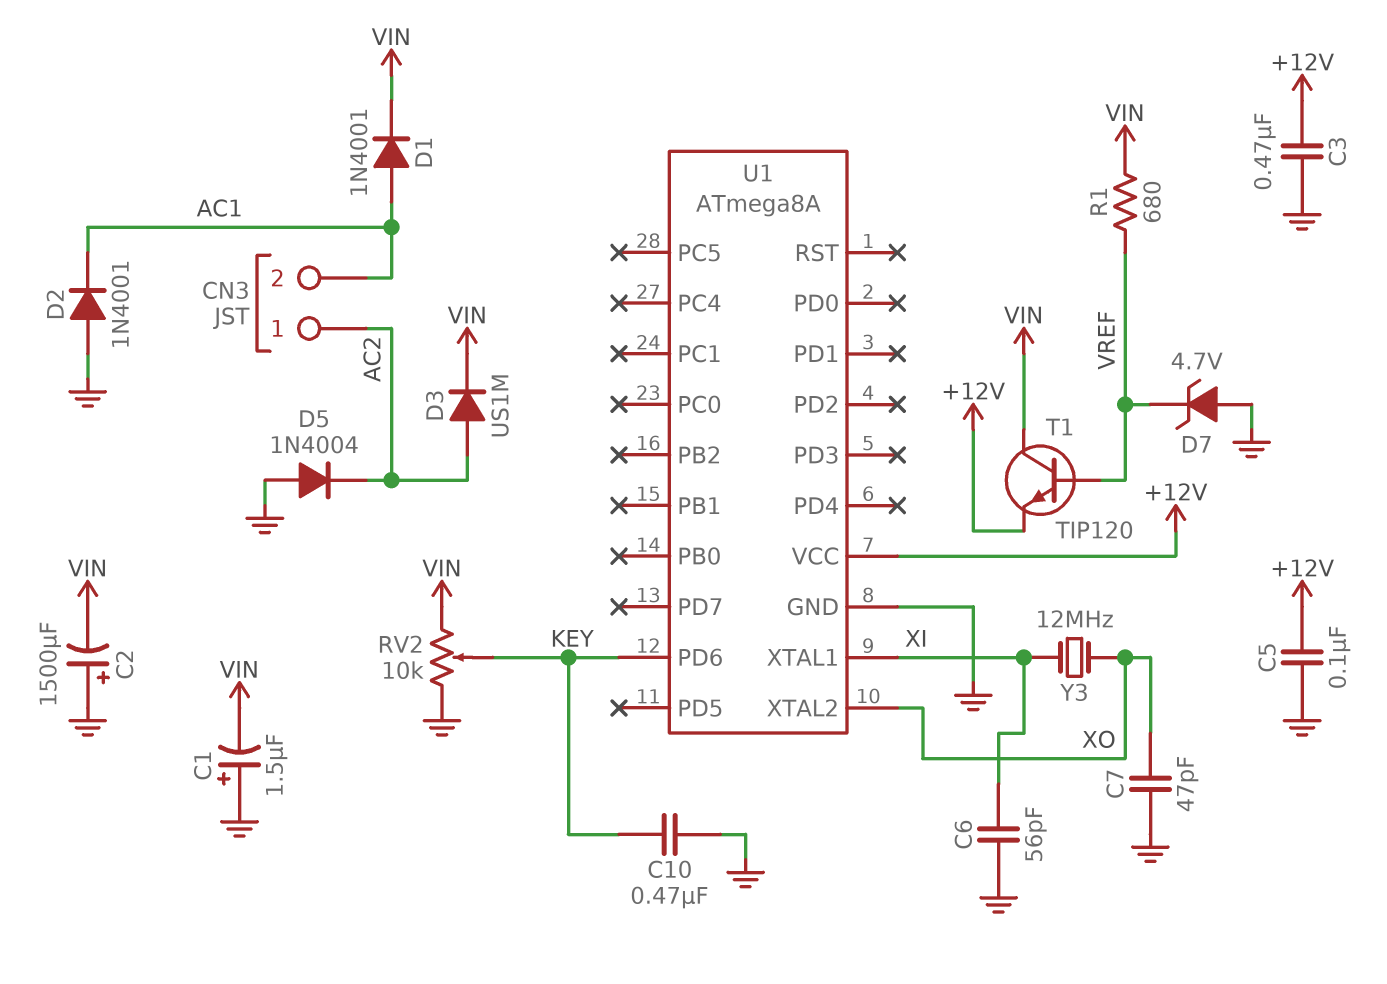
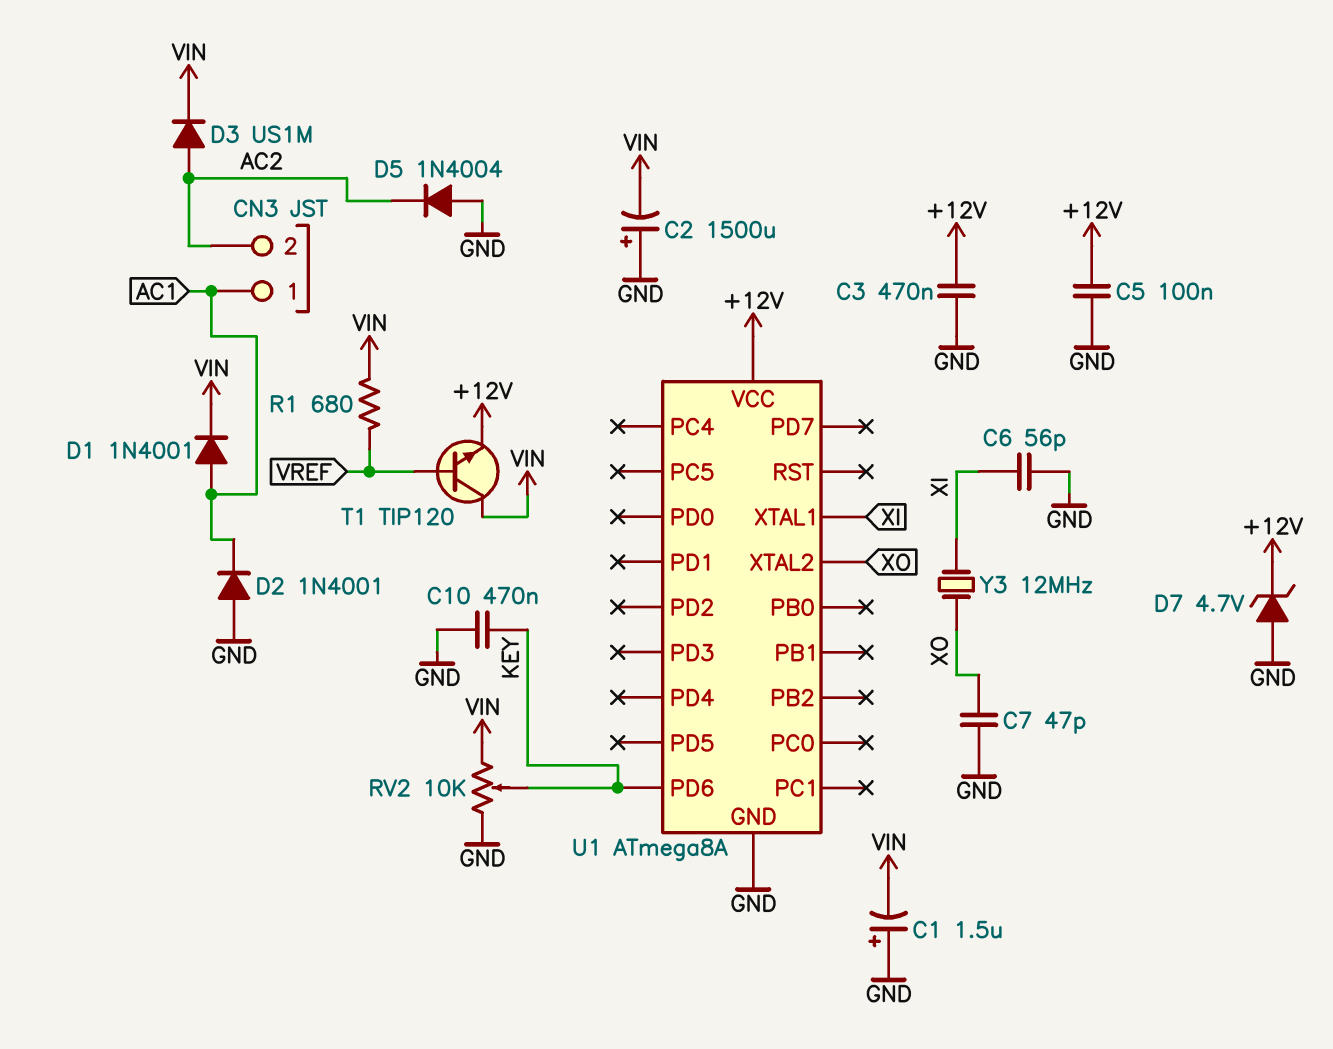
CN3 pin 1: AC2 -> AC1
CN3 pin 2: AC1 -> AC2
D7: zener 4.7V (A GND, K VREF) -> zener 4.7V (A GND, K +12V)

